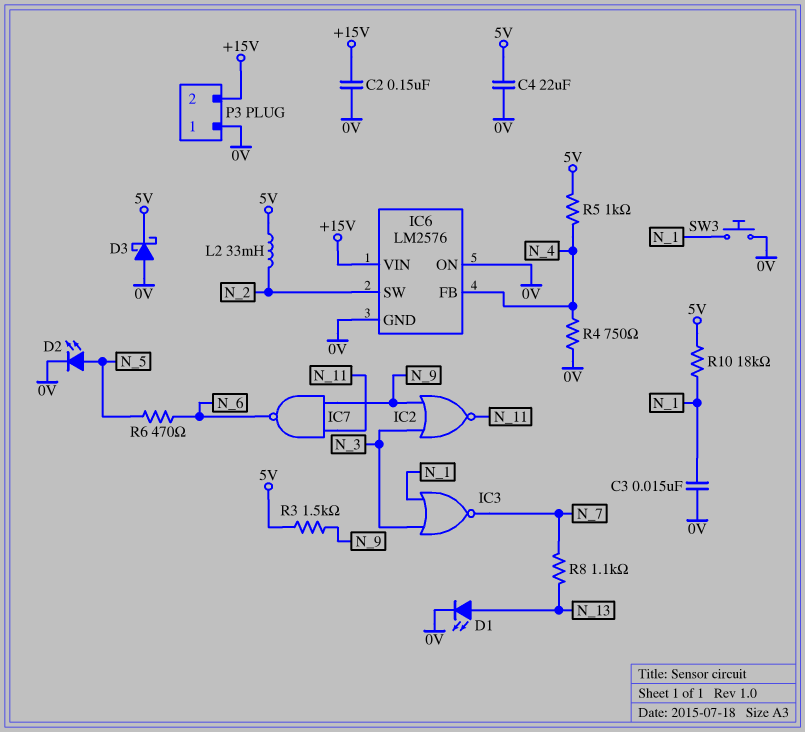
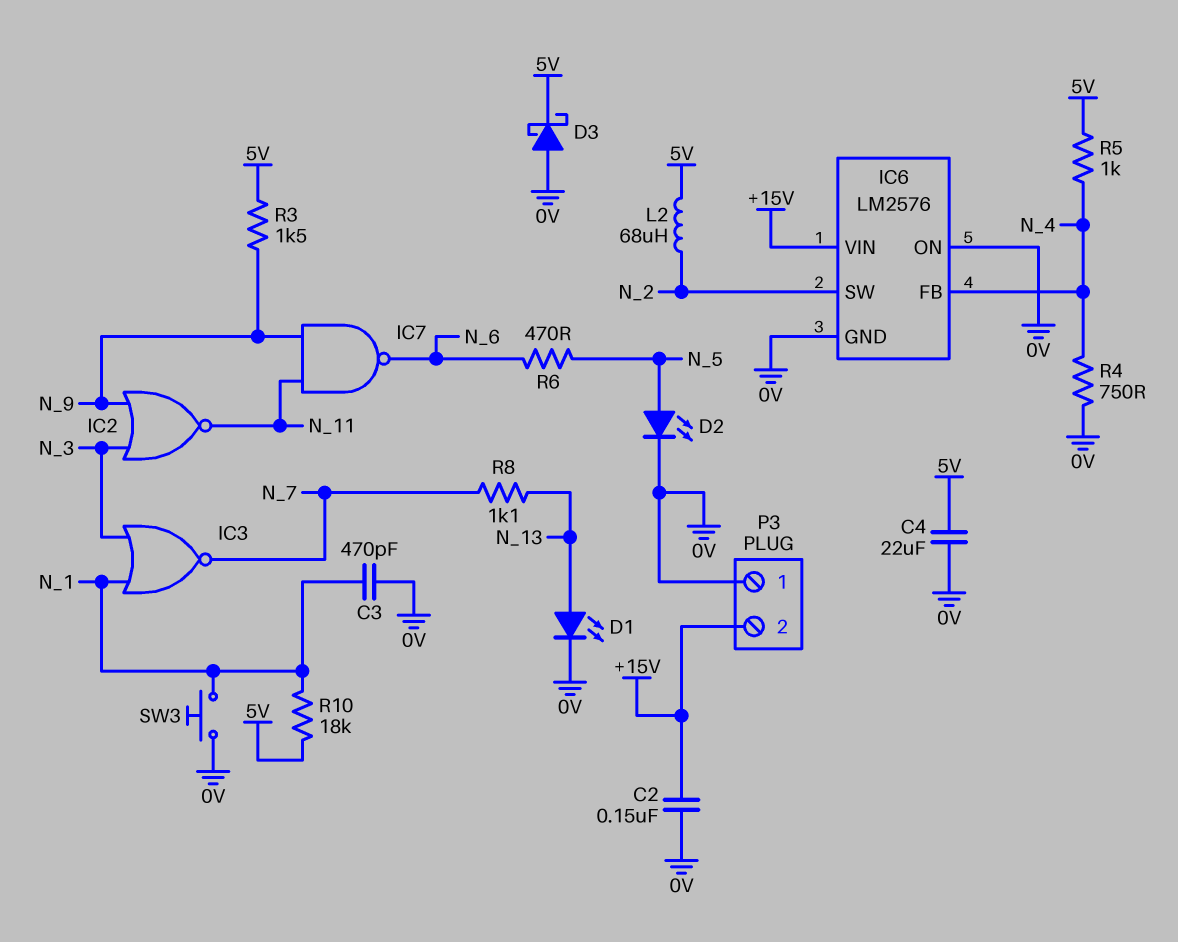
C3: 15nF (0V, N_1) -> 470pF (0V, N_1)
L2: 33mH (5V, N_2) -> 68uH (5V, N_2)

